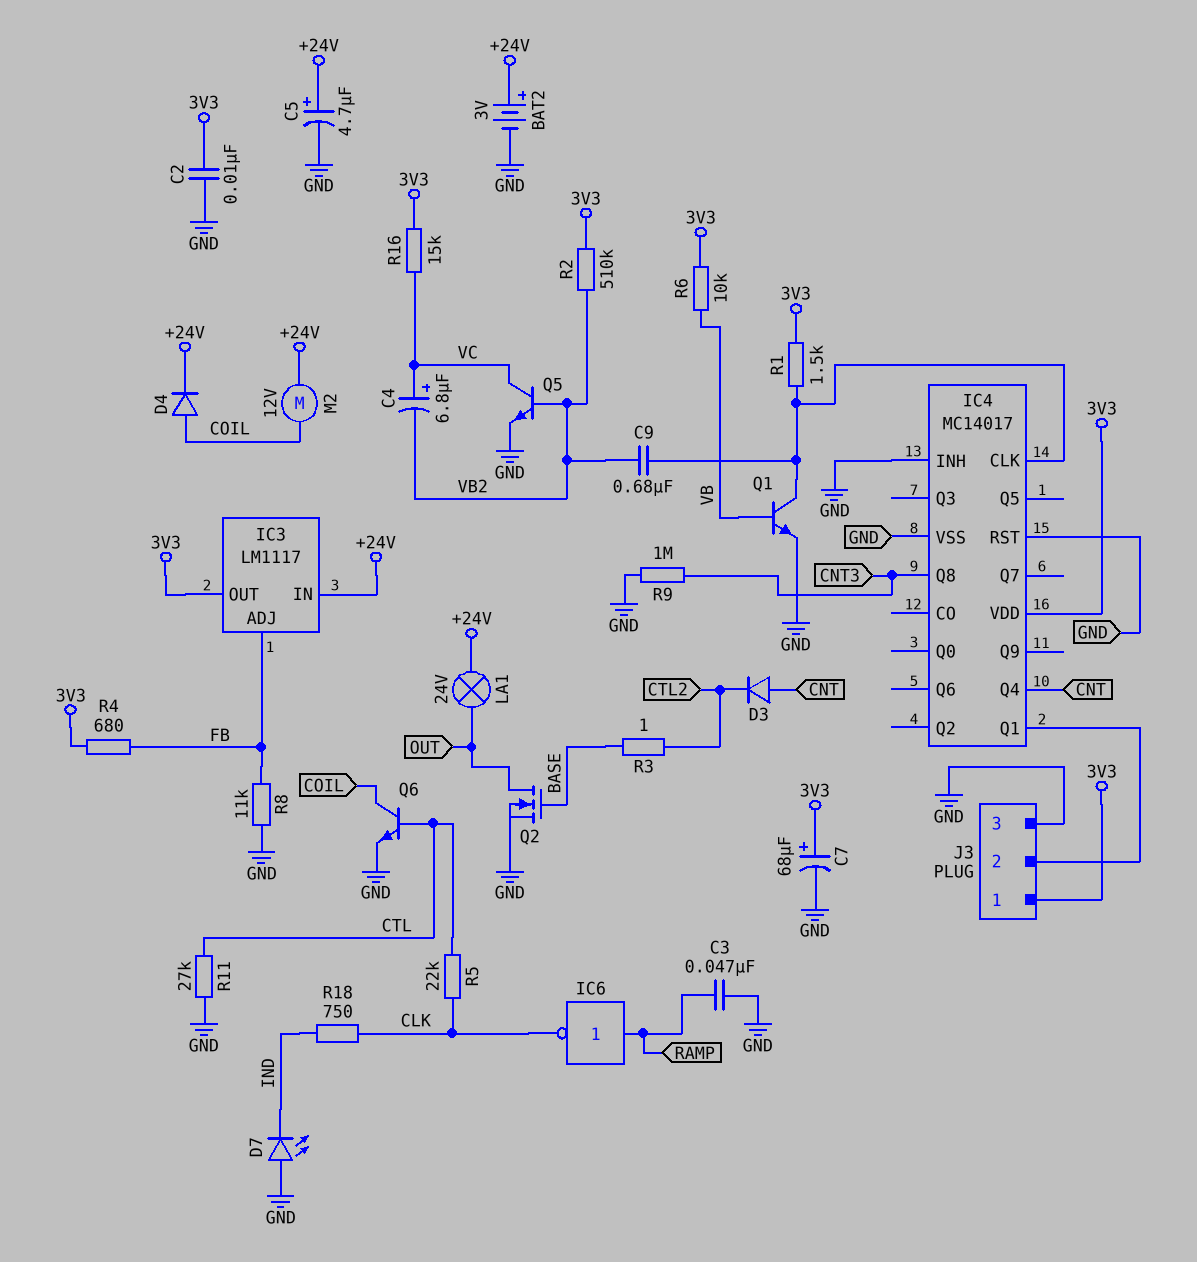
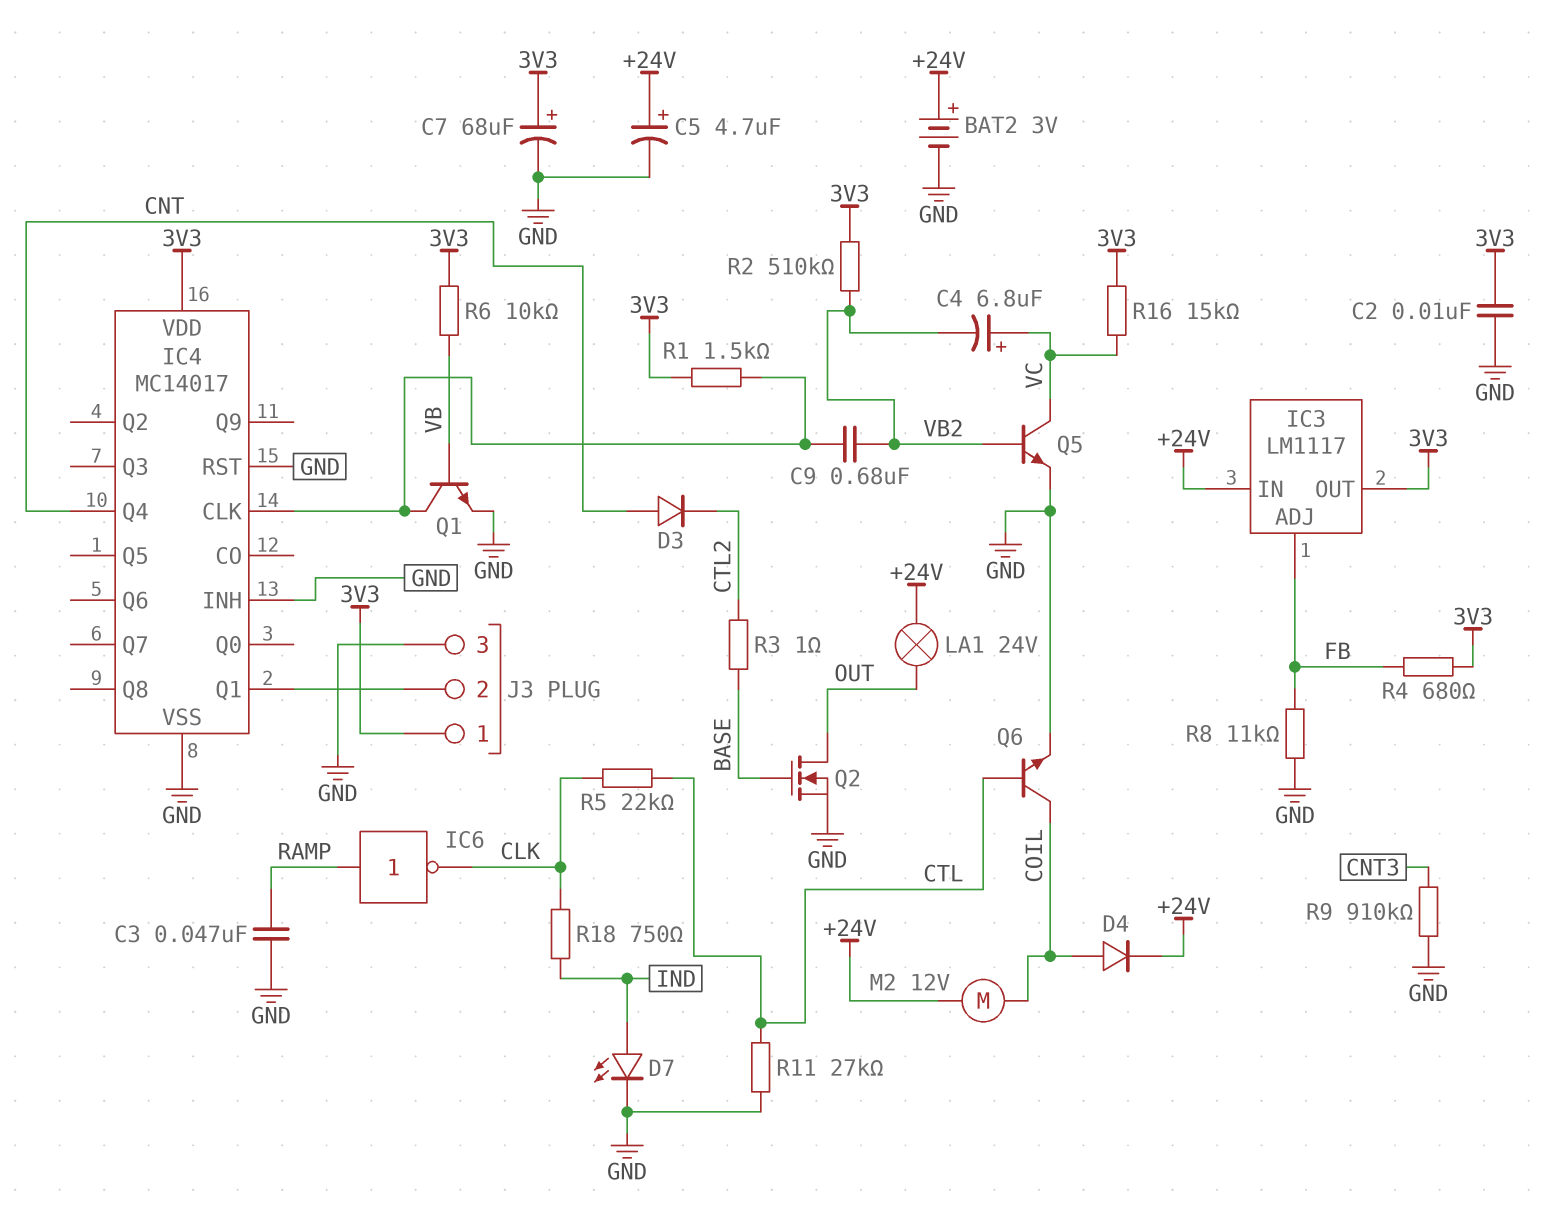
D7: LED (A GND, K IND) -> LED (A IND, K GND)
IC4 pin Q8: CNT3 -> none
R9: 1M (CNT3, GND) -> 910k (CNT3, GND)

